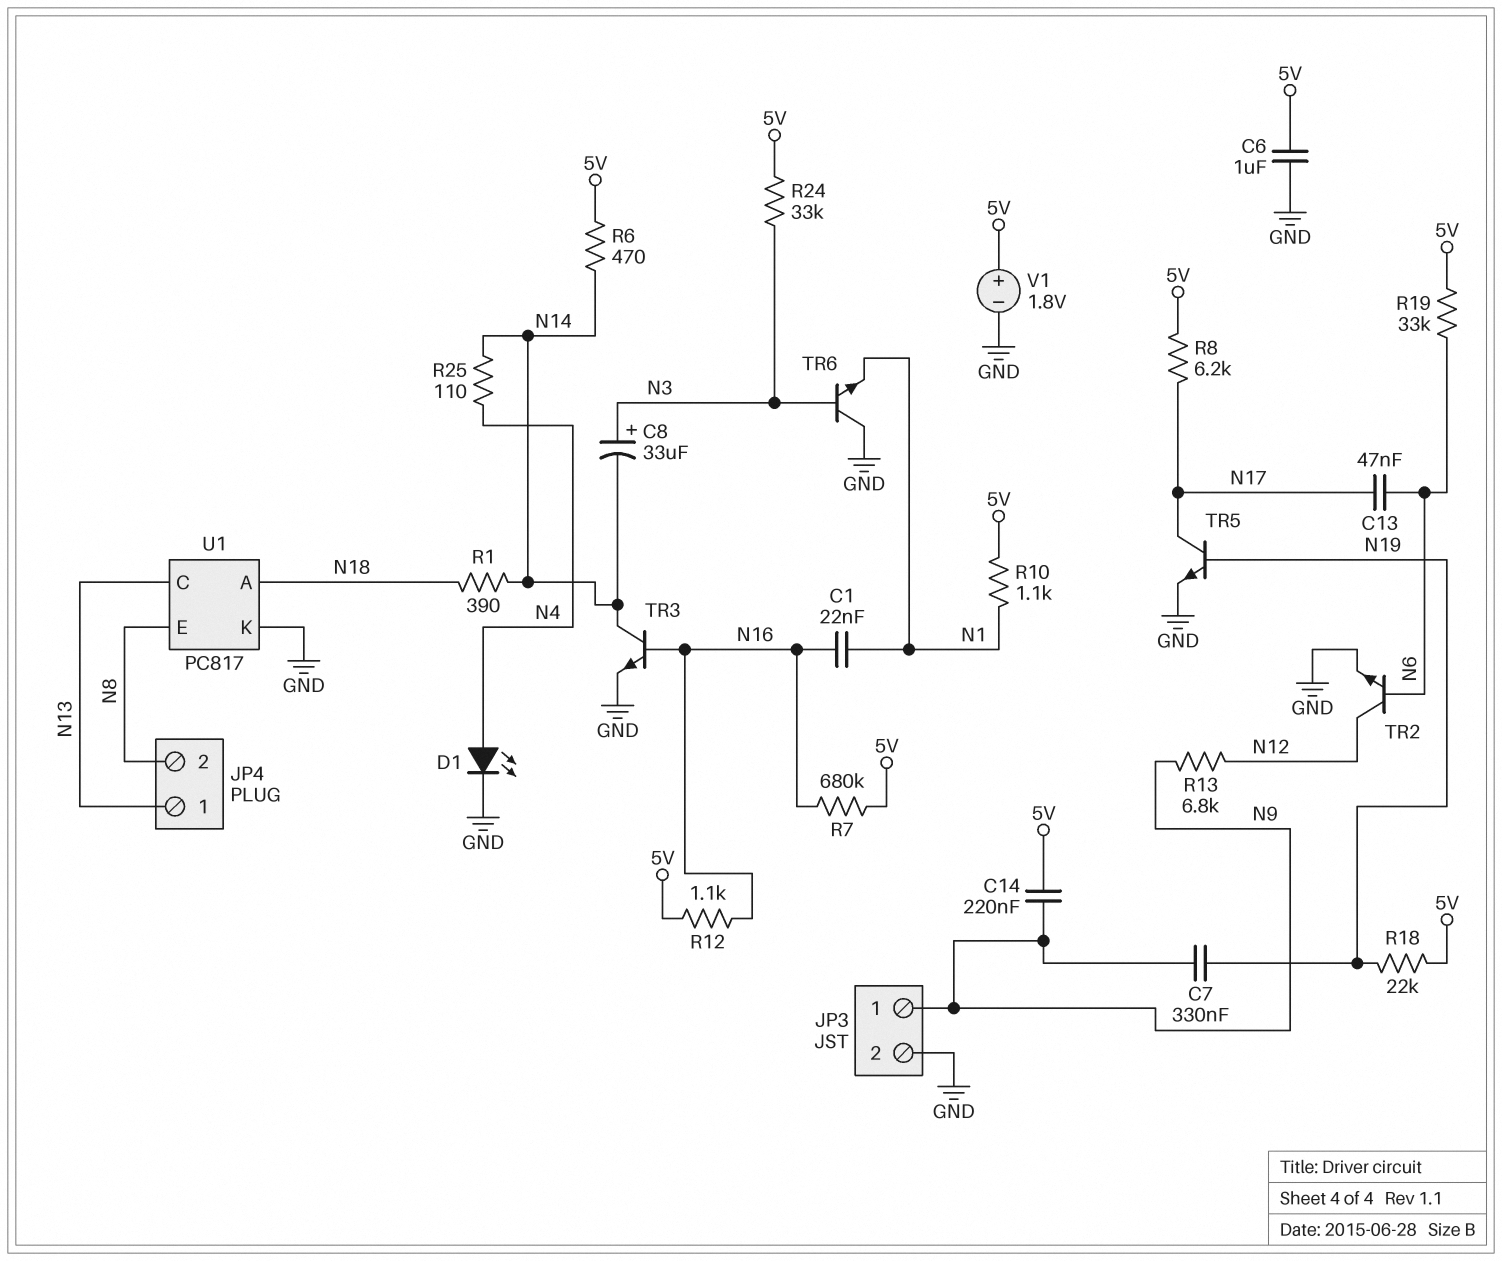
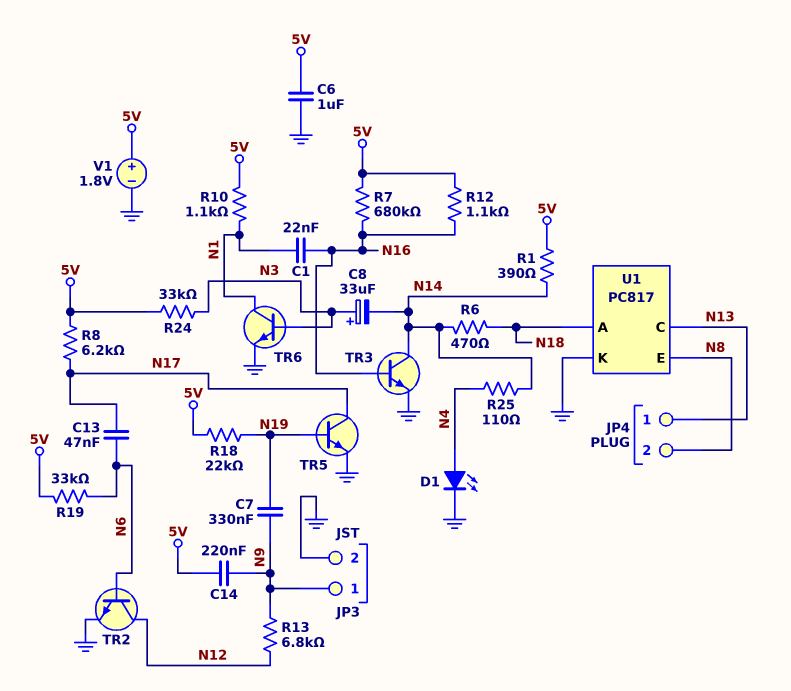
R1: 390 (N14, N18) -> 390 (5V, N14)
R6: 470 (5V, N14) -> 470 (N14, N18)
TR6: NPN (B N3, C GND, E N1) -> NPN (B N3, C N1, E GND)

